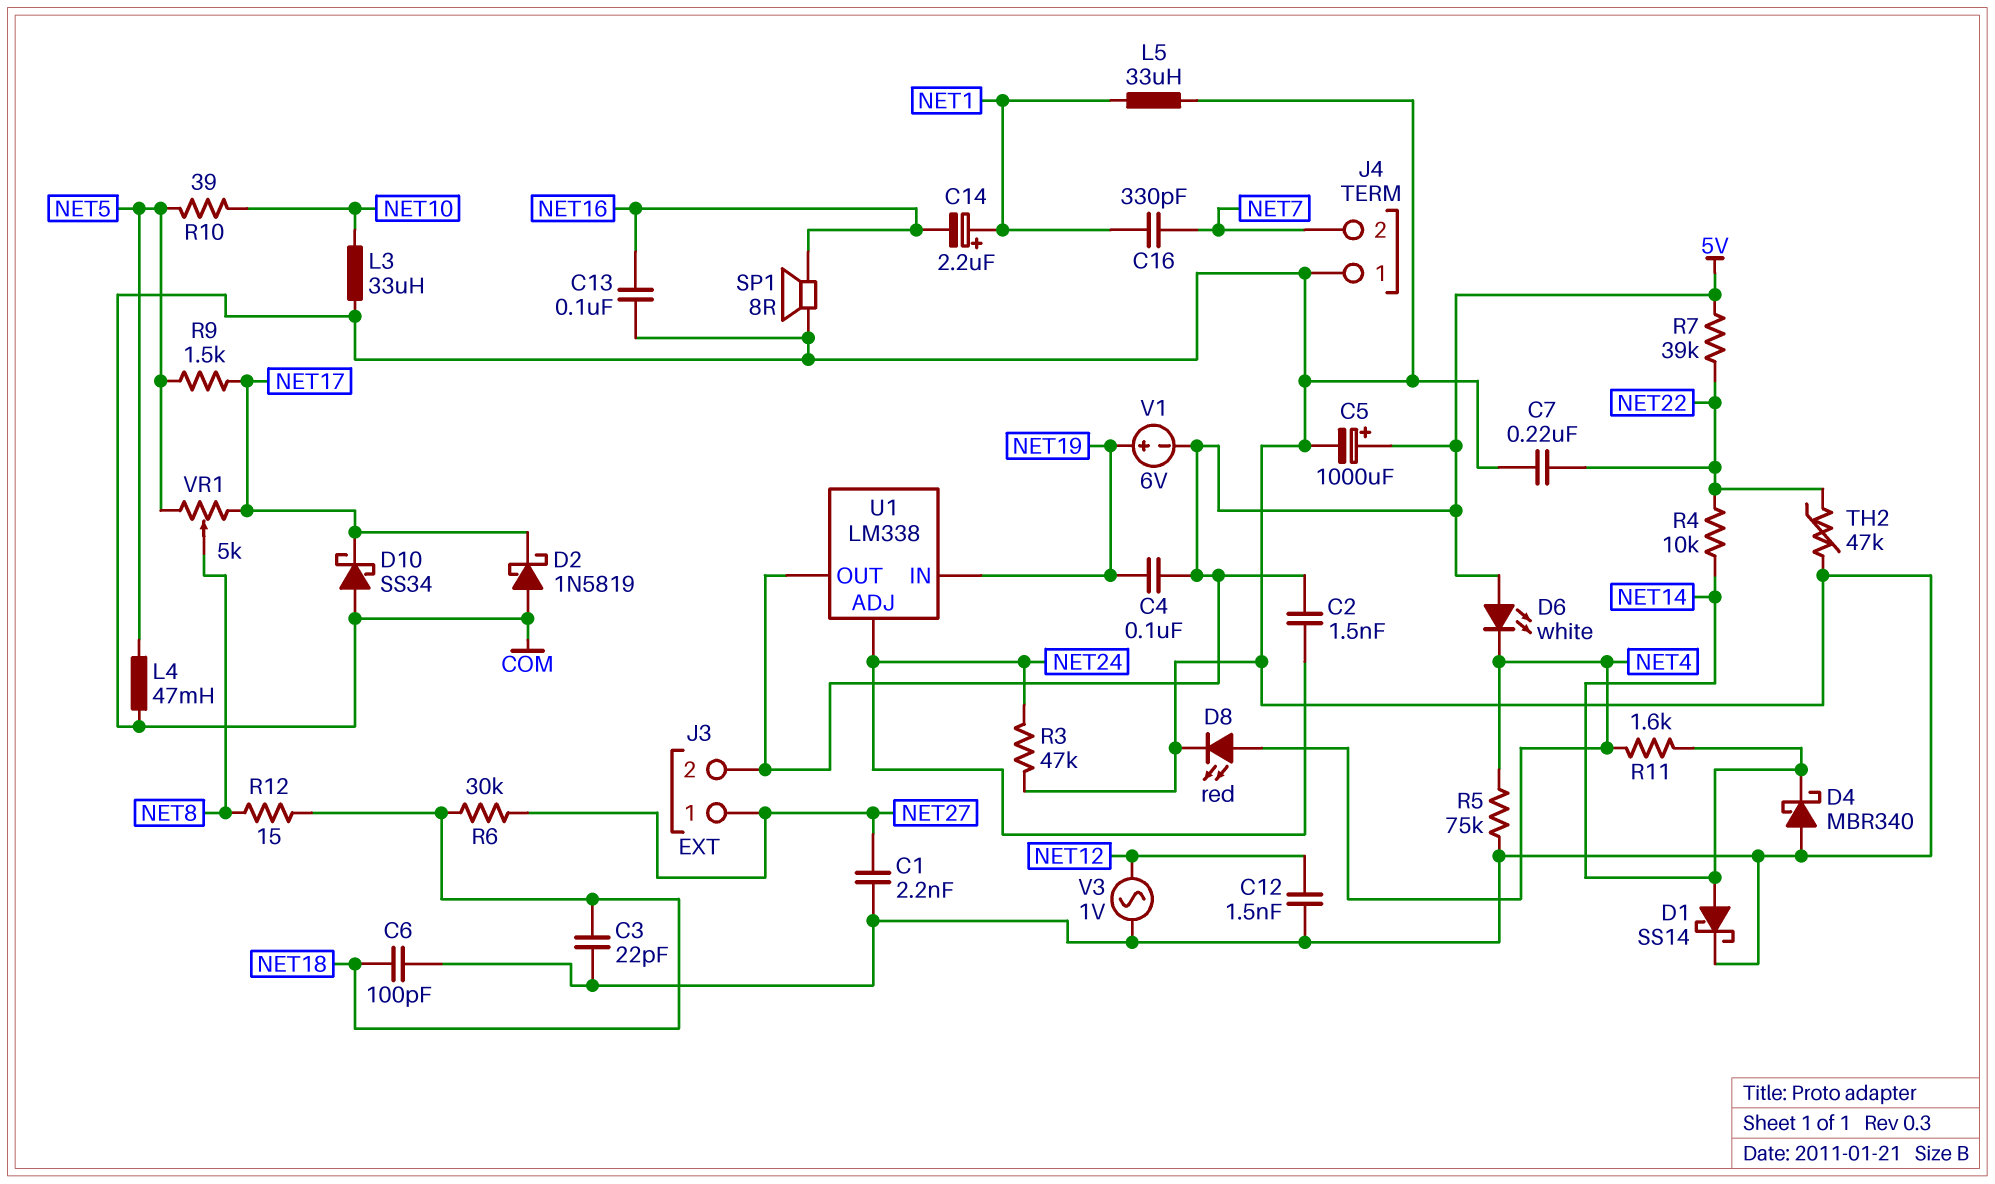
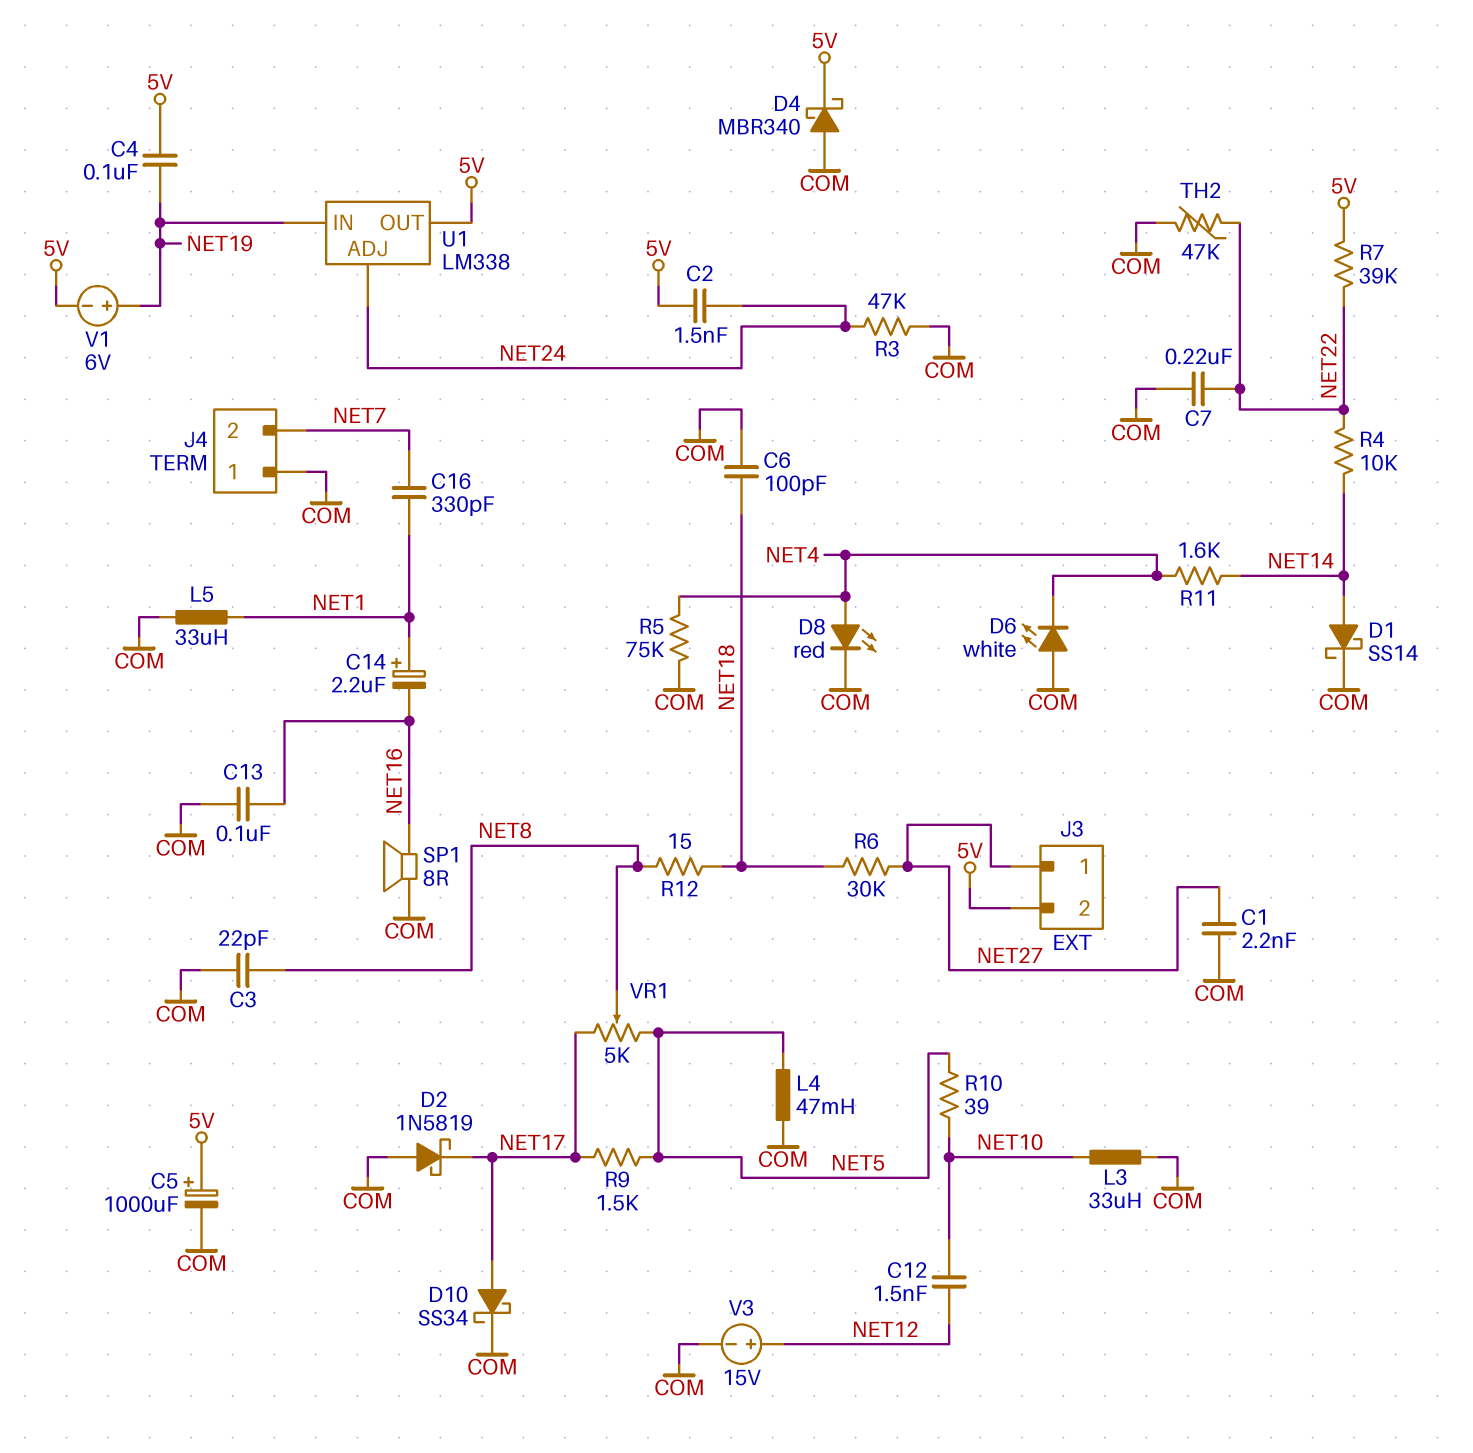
C3: 22pF (COM, NET18) -> 22pF (COM, NET8)
C12: 1.5nF (COM, NET12) -> 1.5nF (NET10, NET12)
D4: schottky MBR340 (A COM, K NET14) -> schottky MBR340 (A COM, K 5V)
D6: LED white (A 5V, K NET4) -> LED white (A COM, K NET4)
D10: schottky SS34 (A COM, K NET17) -> schottky SS34 (A NET17, K COM)
V3: AC 1V (COM, NET12) -> 15V (plus NET12, minus COM)

